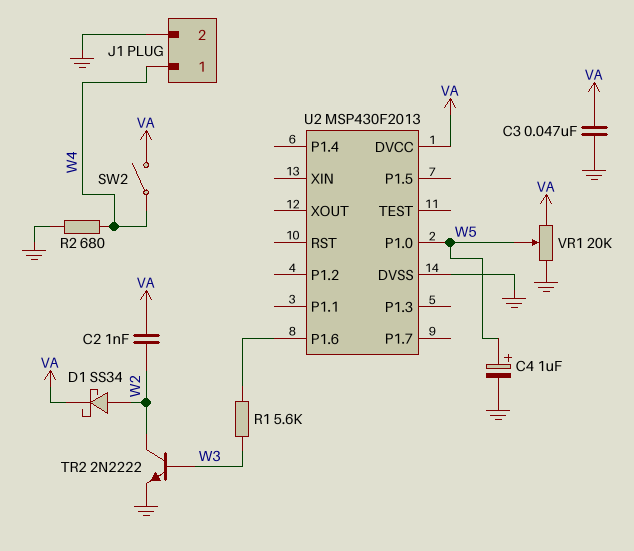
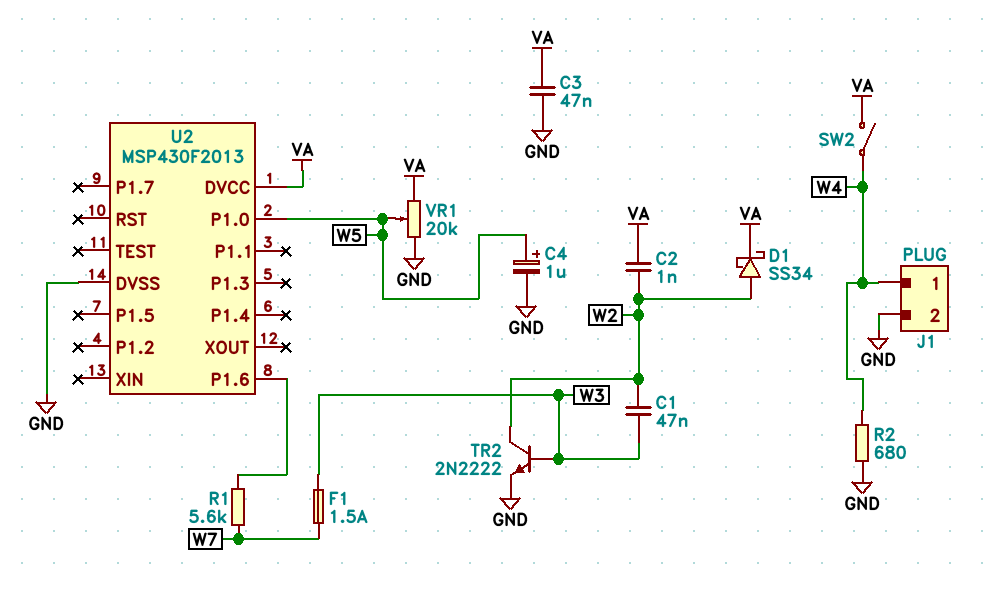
C1: none -> 47nF (W2, W3)
F1: none -> 1.5A (W3, W7)
R1: 5.6k (U2/P1.6, W3) -> 5.6k (U2/P1.6, W7)

